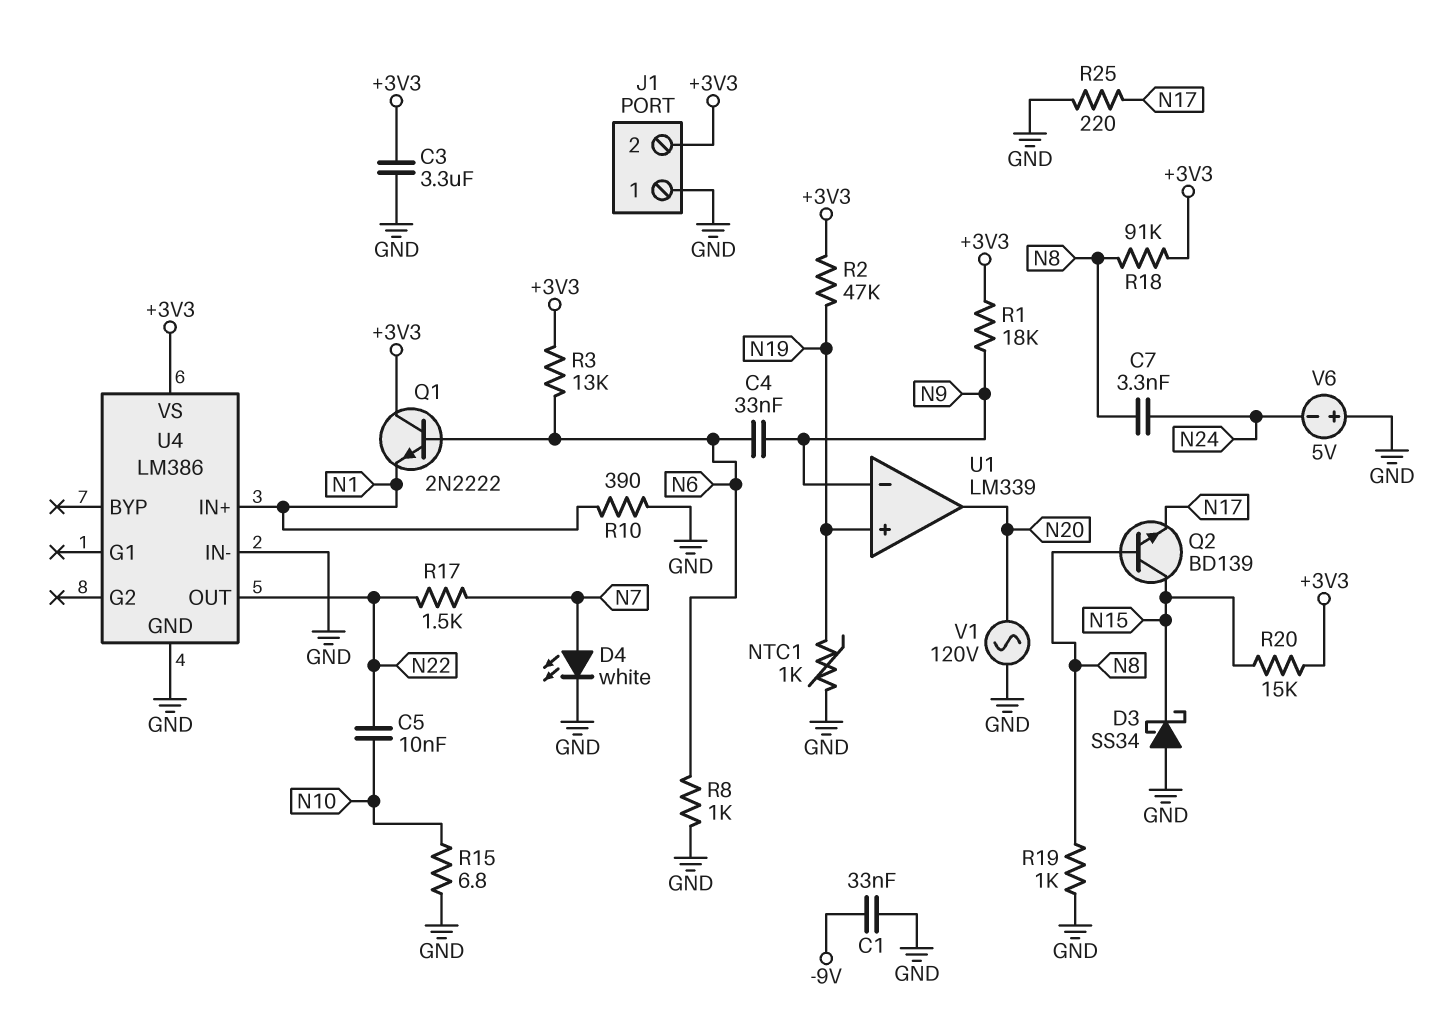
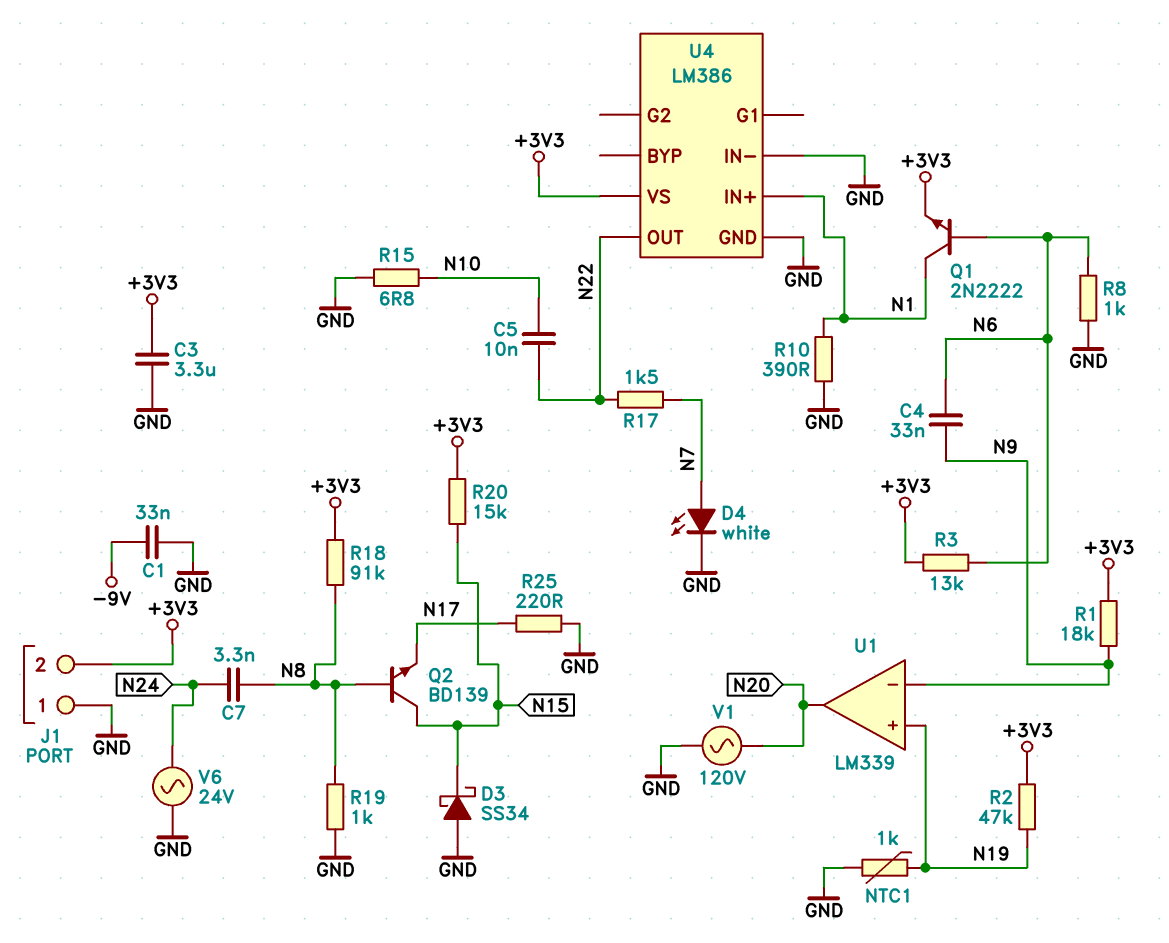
Q1: NPN 2N2222 (B N6, C +3V3, E N1) -> NPN 2N2222 (B N6, C N1, E +3V3)
V6: 5V (plus GND, minus N24) -> AC 24V (GND, N24)

